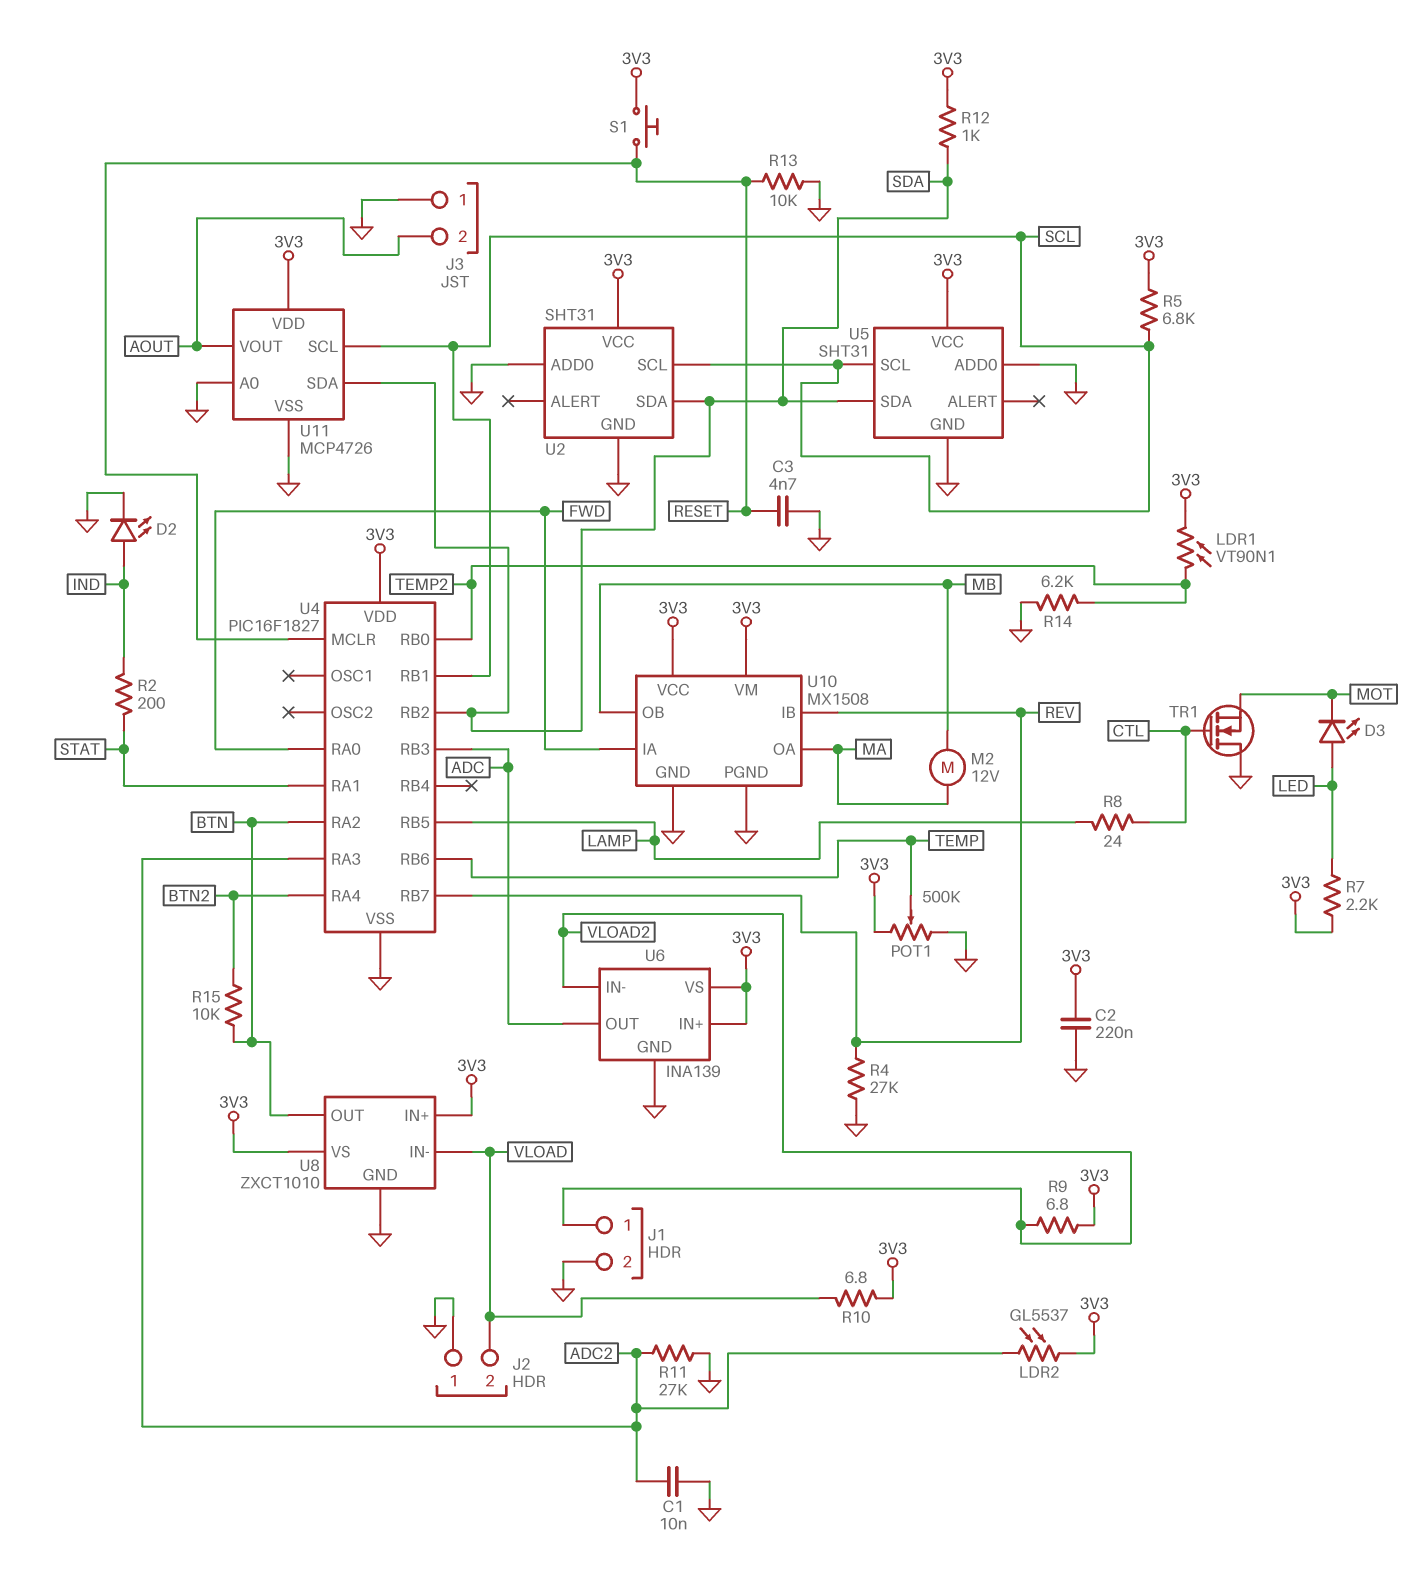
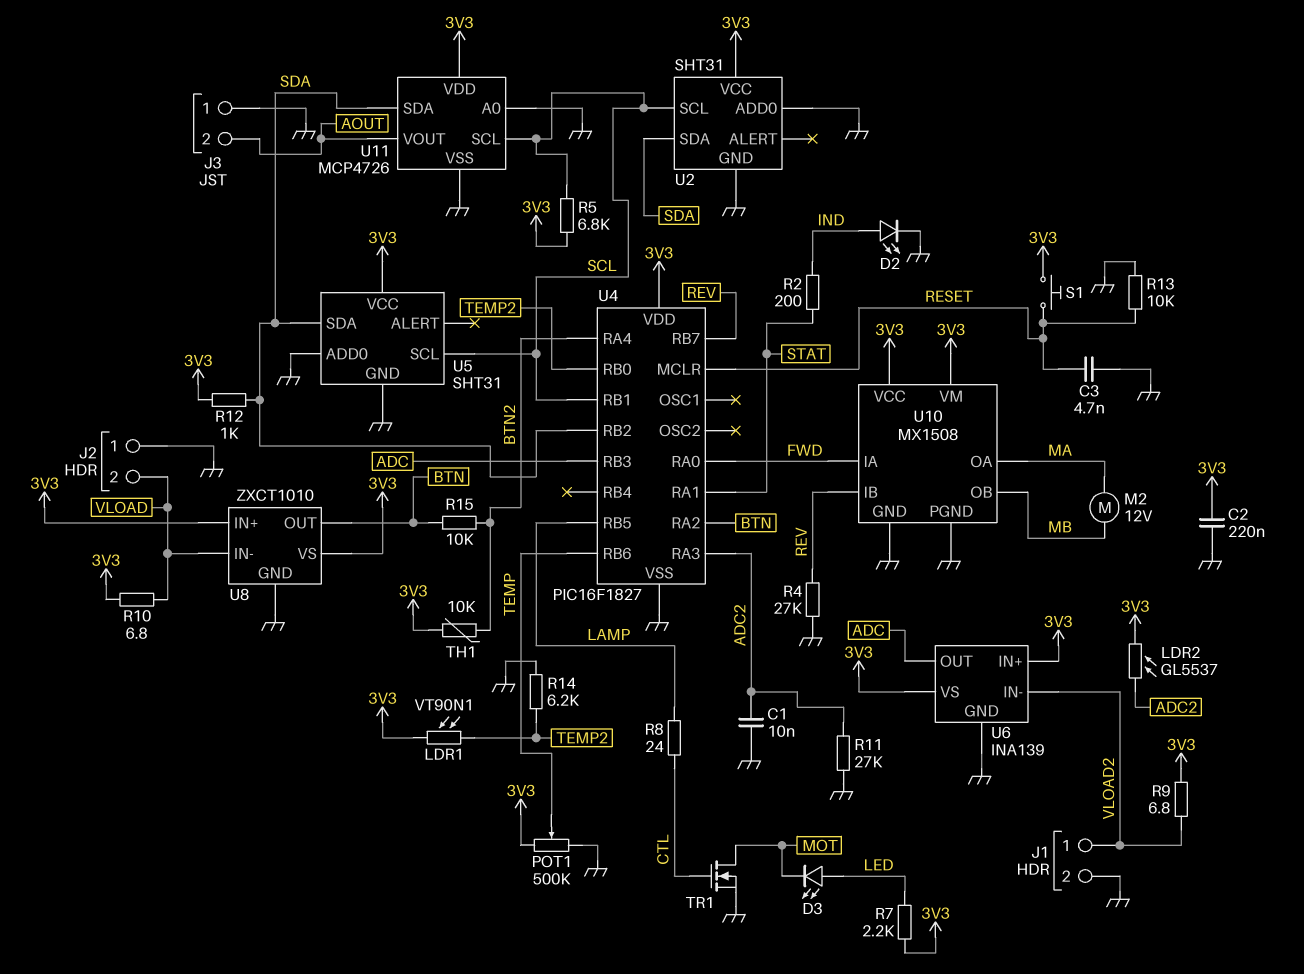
TH1: none -> 10k (3V3, BTN2)
TR1: NMOS (G CTL, D GND, S MOT) -> NMOS (G CTL, D MOT, S GND)

